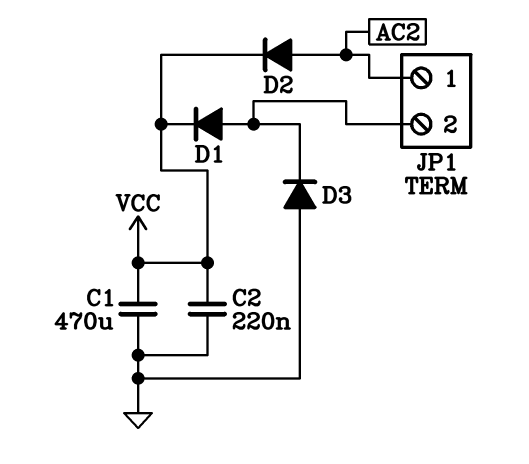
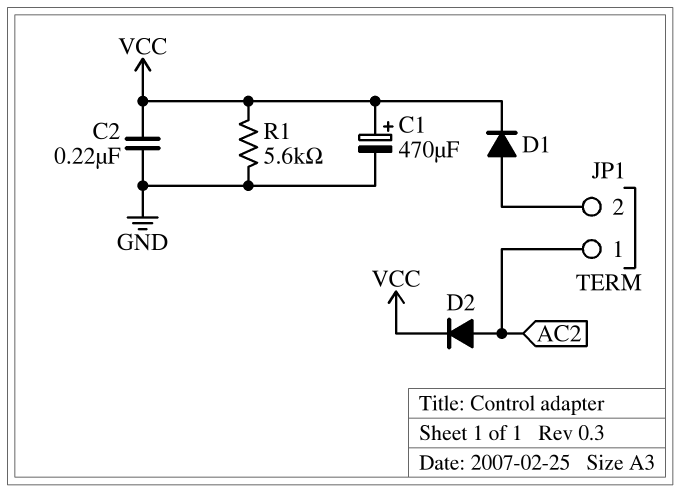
C1: 470uF (GND, VCC) -> 470uF (plus VCC, minus GND)
D3: diode (A GND, K JP1/2) -> none
R1: none -> 5.6k (GND, VCC)

